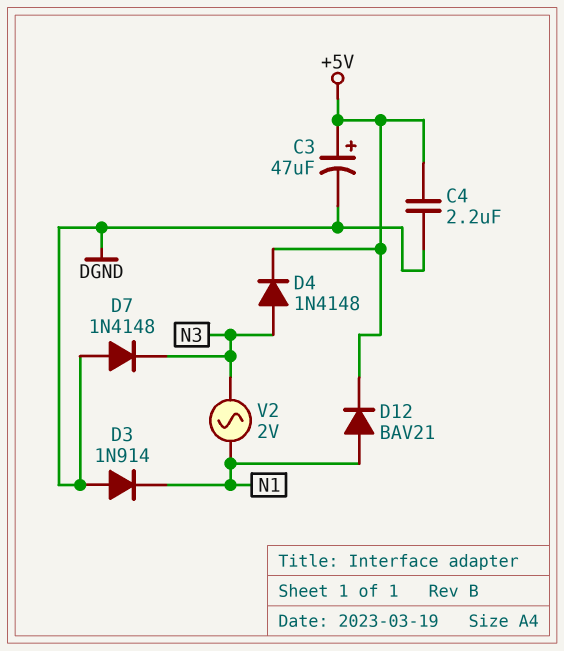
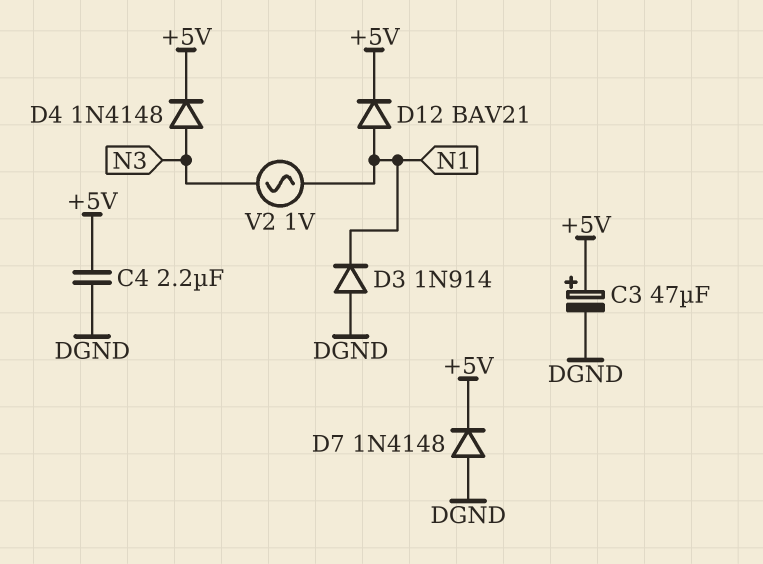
D7: diode 1N4148 (A DGND, K N3) -> diode 1N4148 (A DGND, K +5V)
V2: AC 2V (N1, N3) -> AC 1V (N1, N3)

